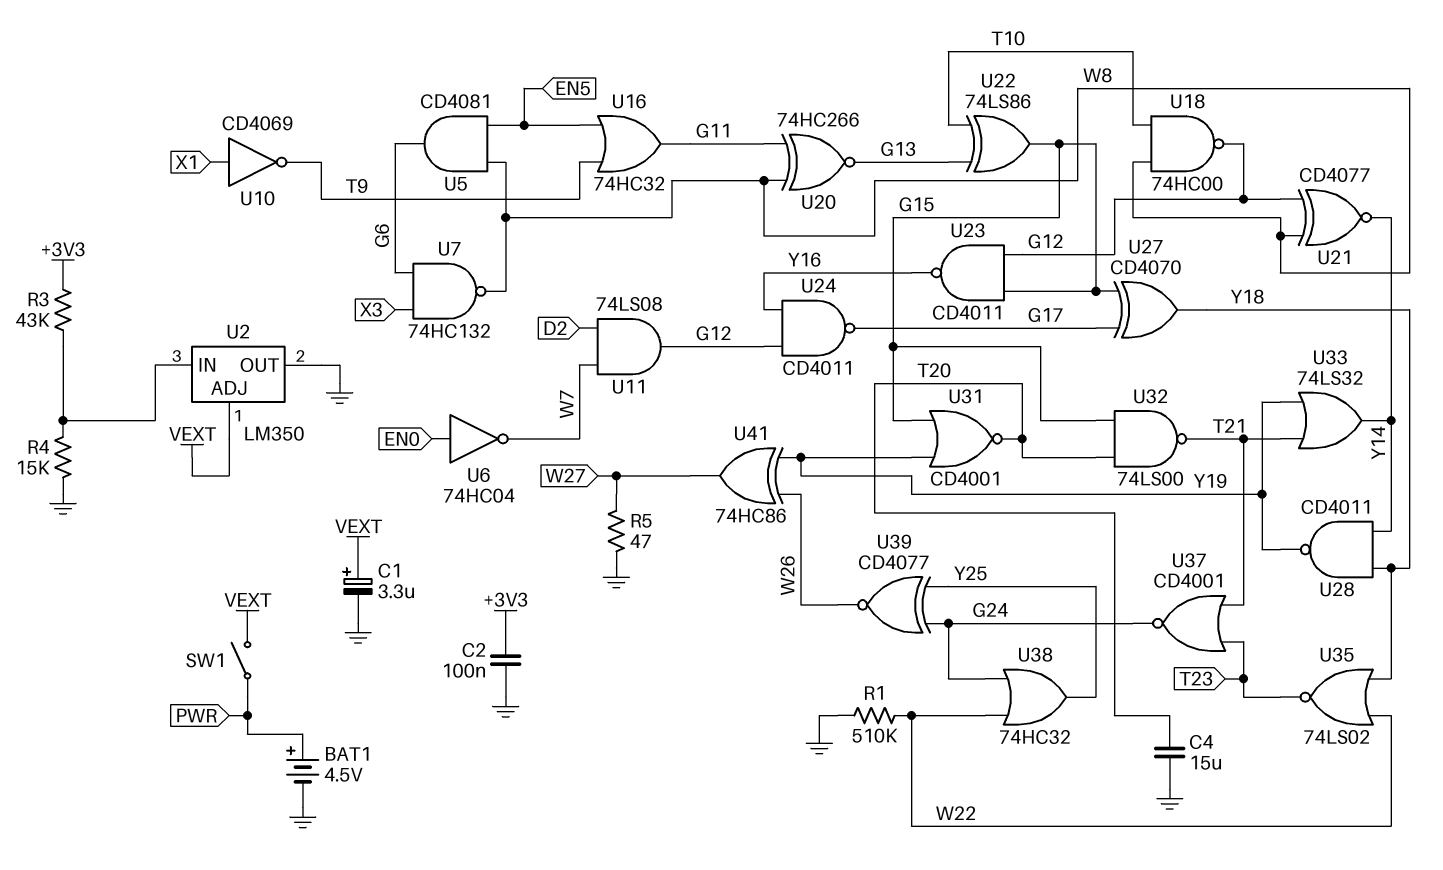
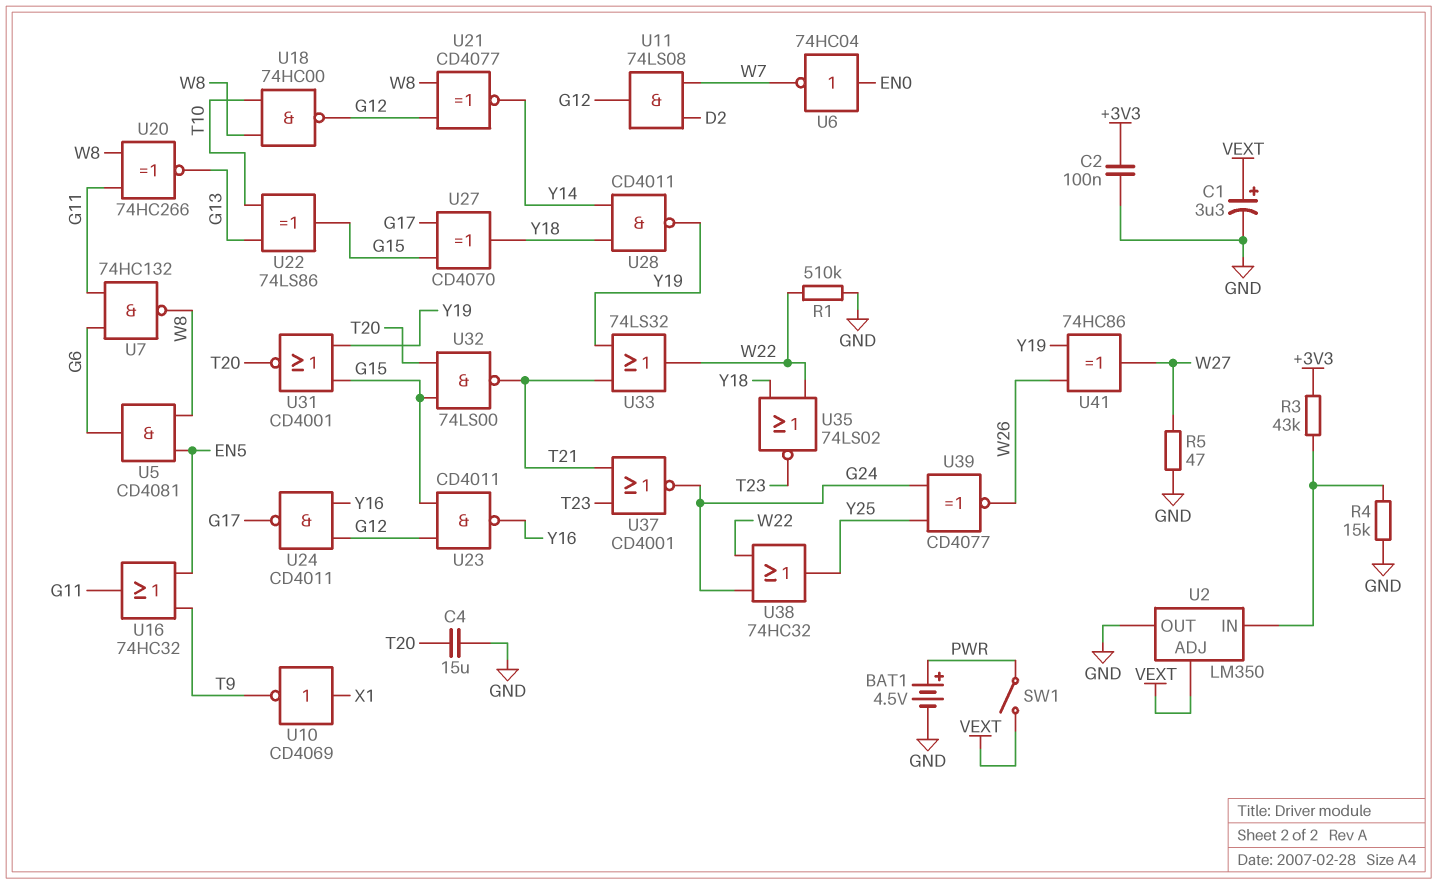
U7: NAND 74HC132 (in G6, in X3, out W8) -> NAND 74HC132 (in G6, in G11, out W8)
U33: OR 74LS32 (in T21, in Y19, out Y14) -> OR 74LS32 (in T21, in Y19, out W22)

